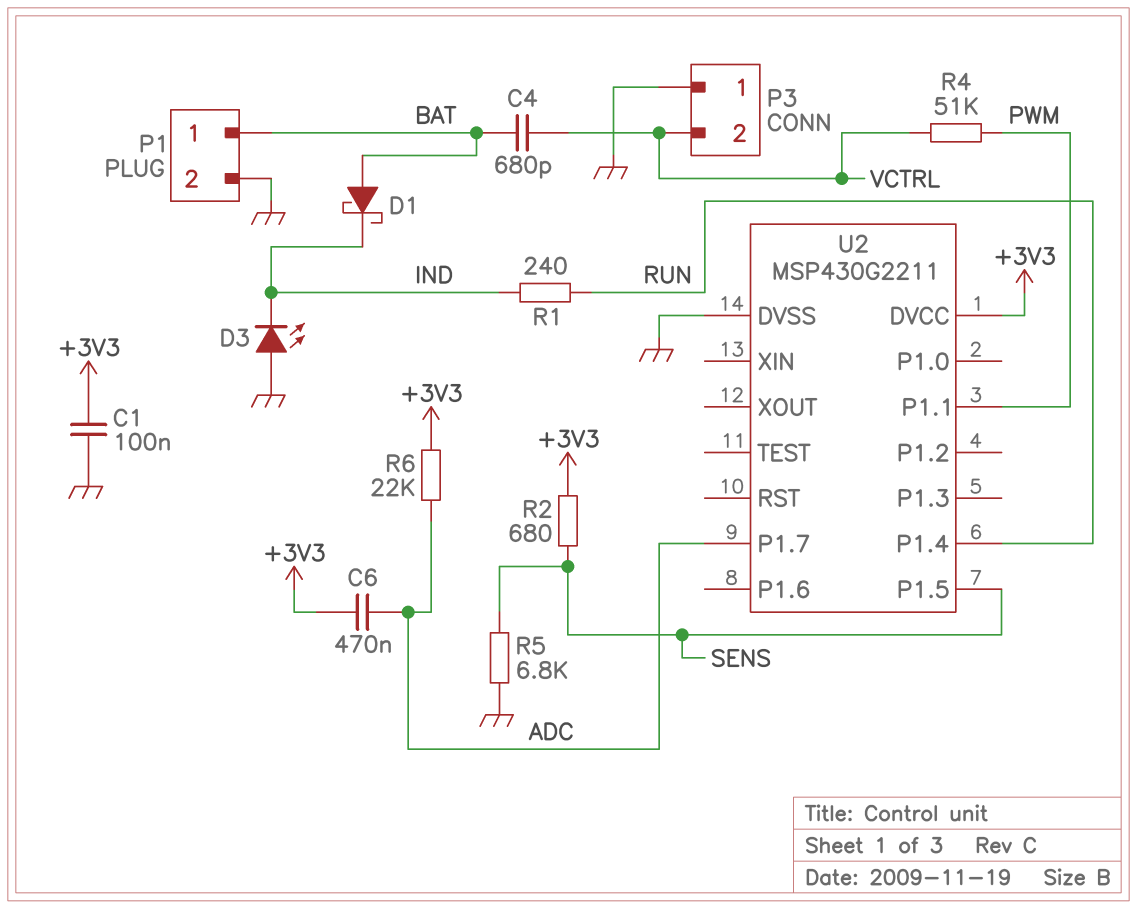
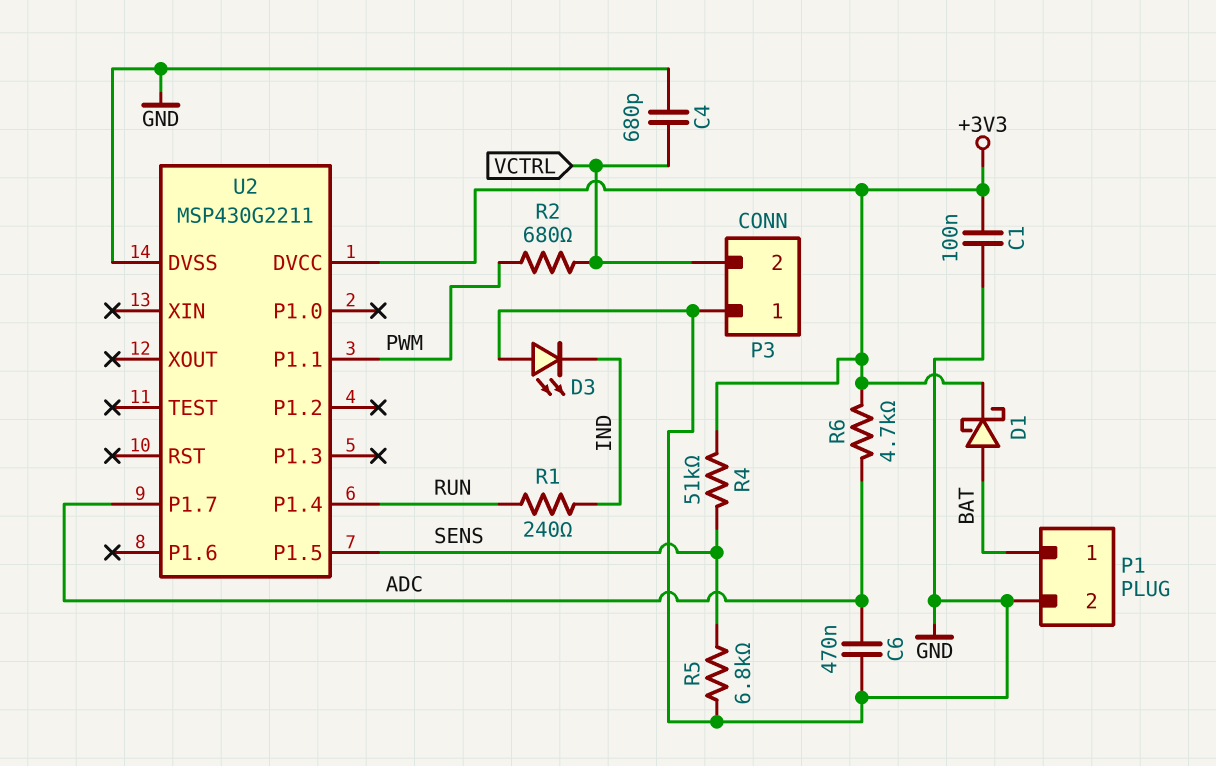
C4: 680pF (BAT, VCTRL) -> 680pF (GND, VCTRL)
C6: 470nF (+3V3, ADC) -> 470nF (ADC, GND)
D1: schottky (A BAT, K IND) -> schottky (A BAT, K +3V3)
R2: 680 (+3V3, SENS) -> 680 (PWM, VCTRL)
R4: 51k (PWM, VCTRL) -> 51k (+3V3, SENS)
R6: 22k (+3V3, ADC) -> 4.7k (+3V3, ADC)

